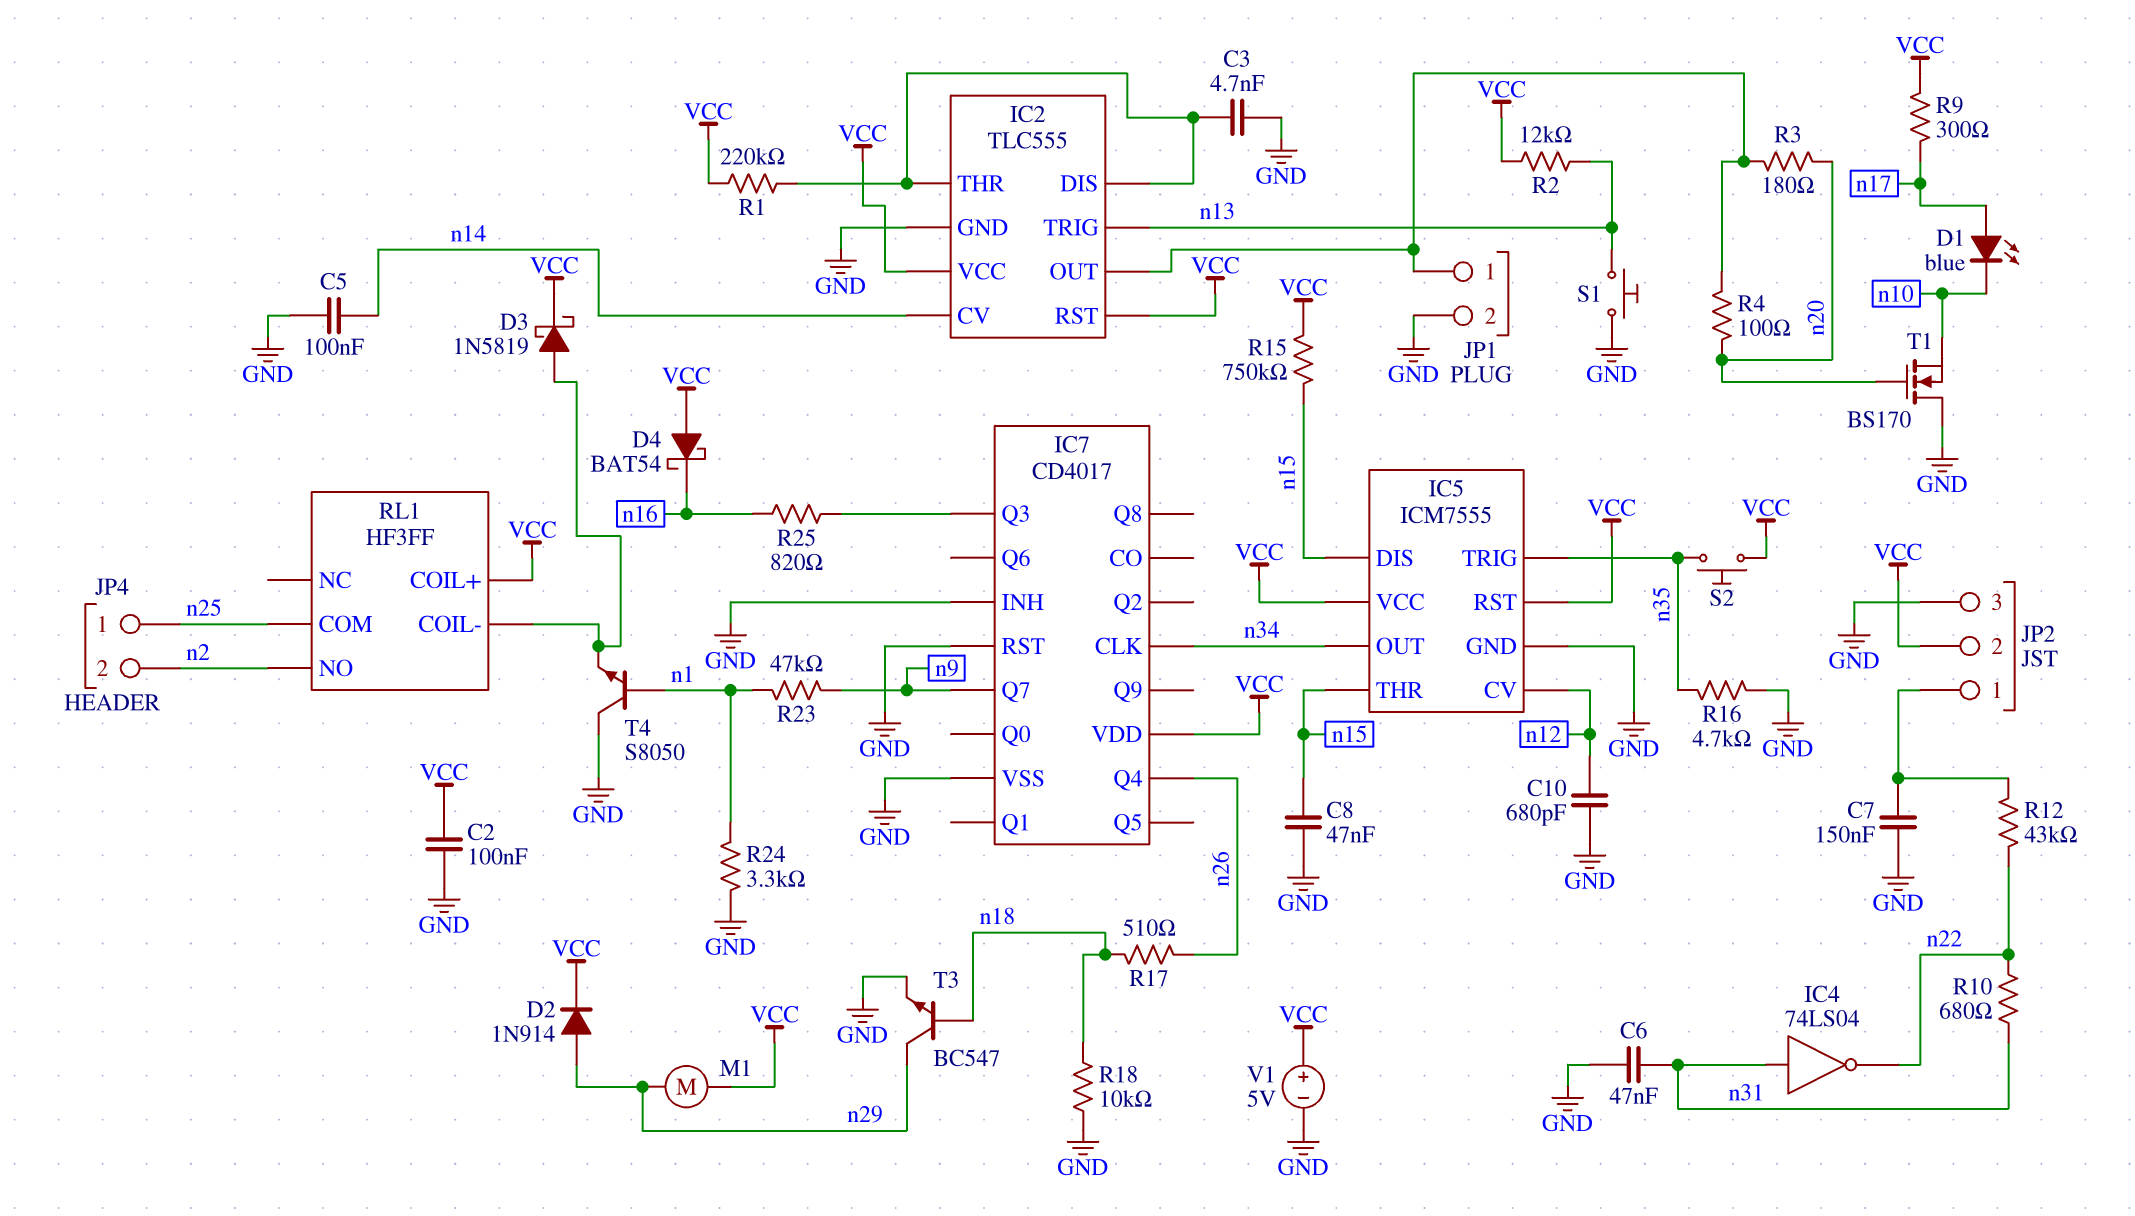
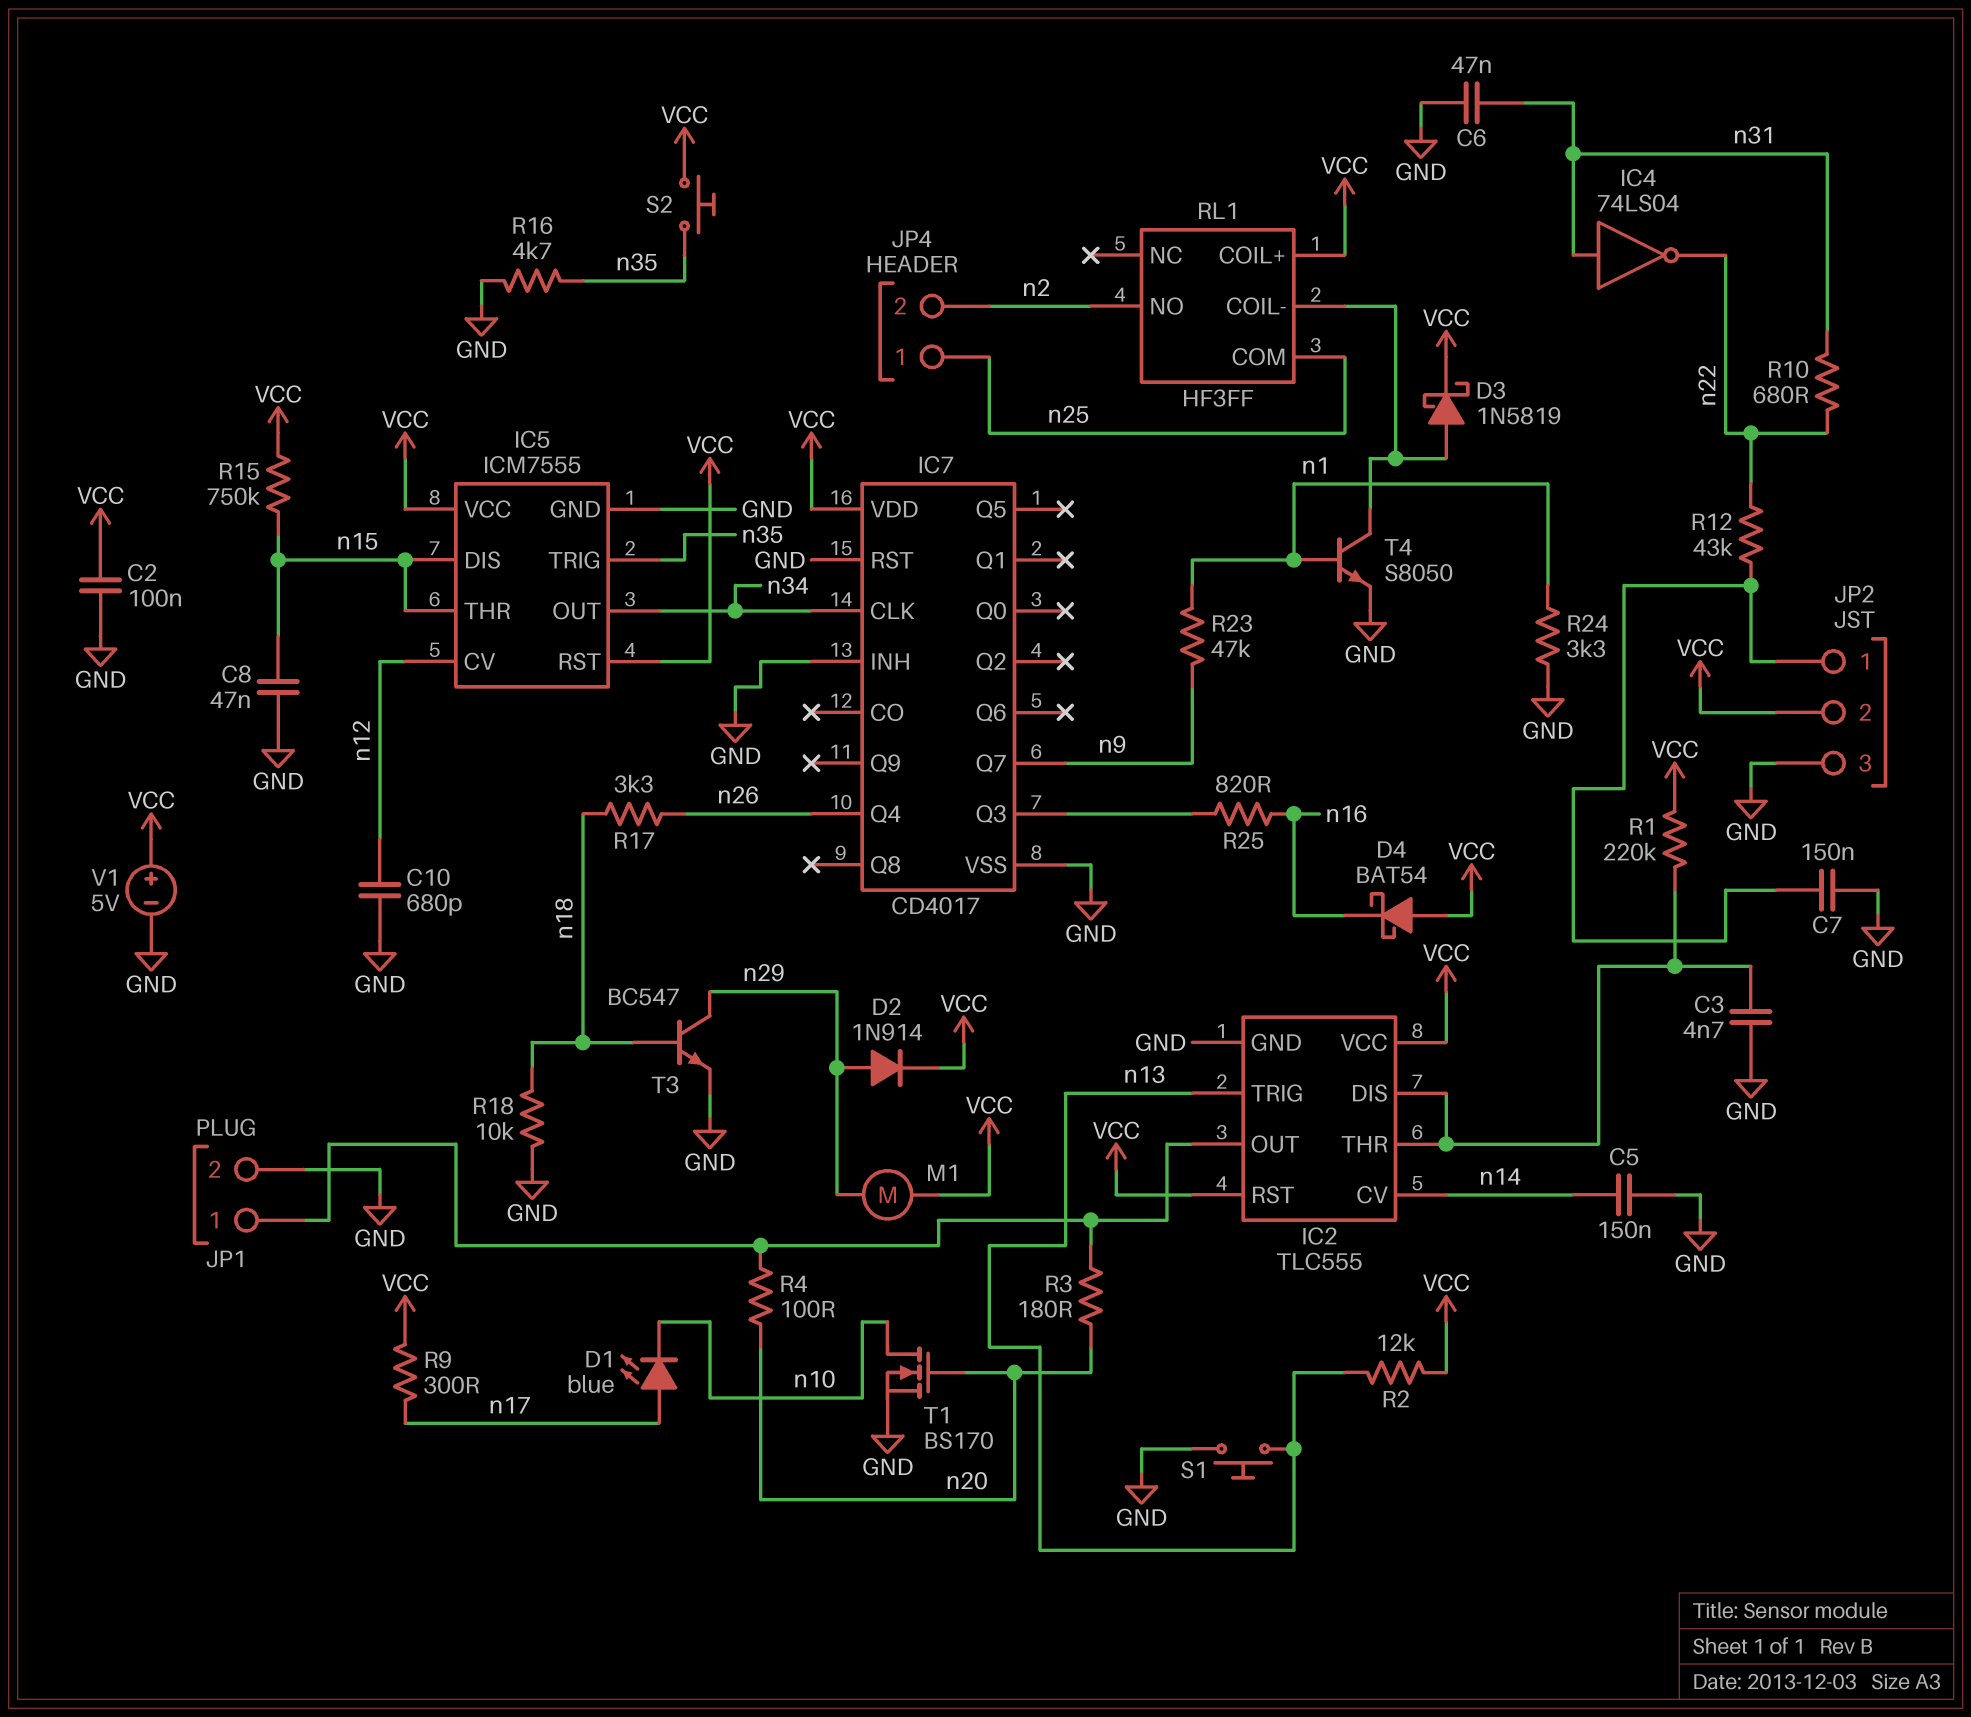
C5: 100nF (GND, n14) -> 150nF (GND, n14)
R17: 510 (n18, n26) -> 3.3k (n18, n26)
T1: NMOS BS170 (G n20, D GND, S n10) -> NMOS BS170 (G n20, D n10, S GND)
T4: NPN S8050 (B n1, C GND, E RL1/COIL-) -> NPN S8050 (B n1, C RL1/COIL-, E GND)

